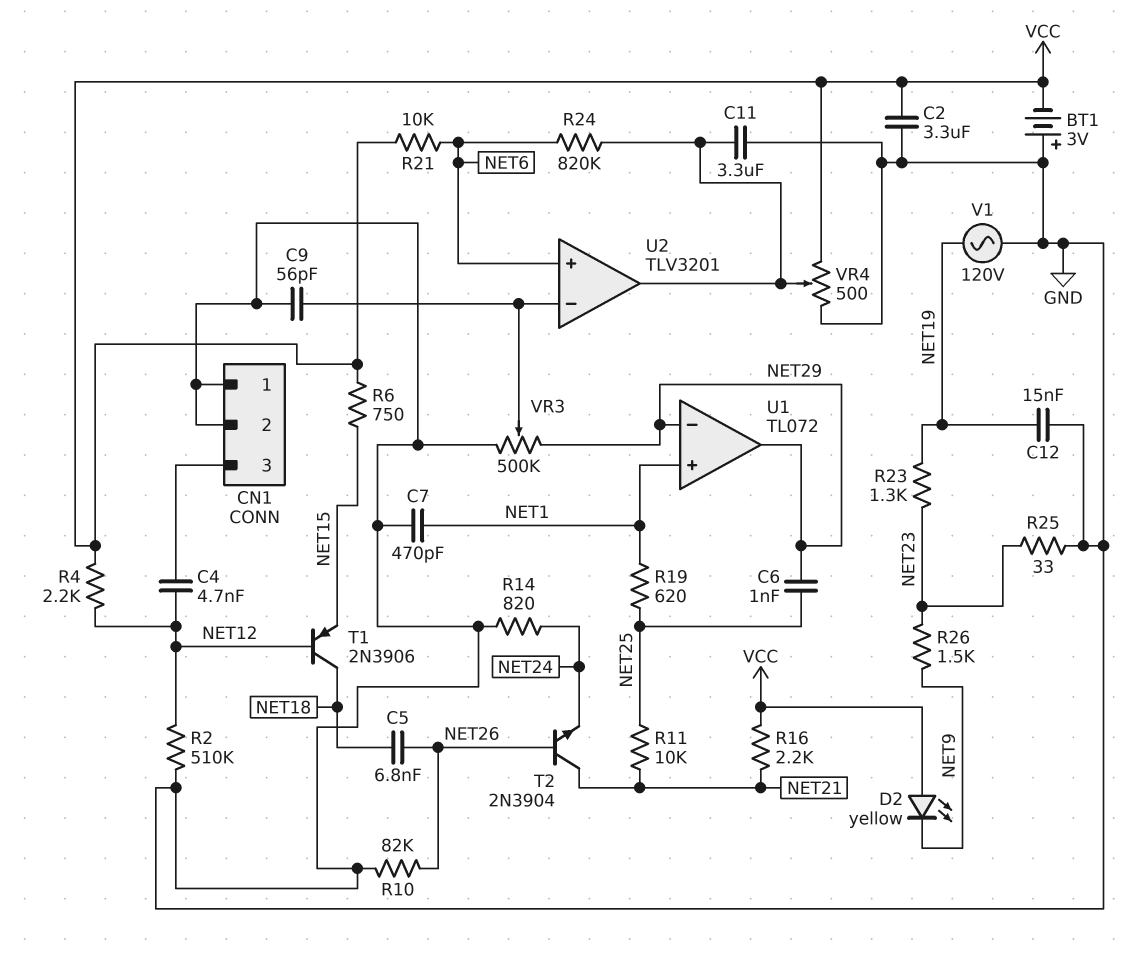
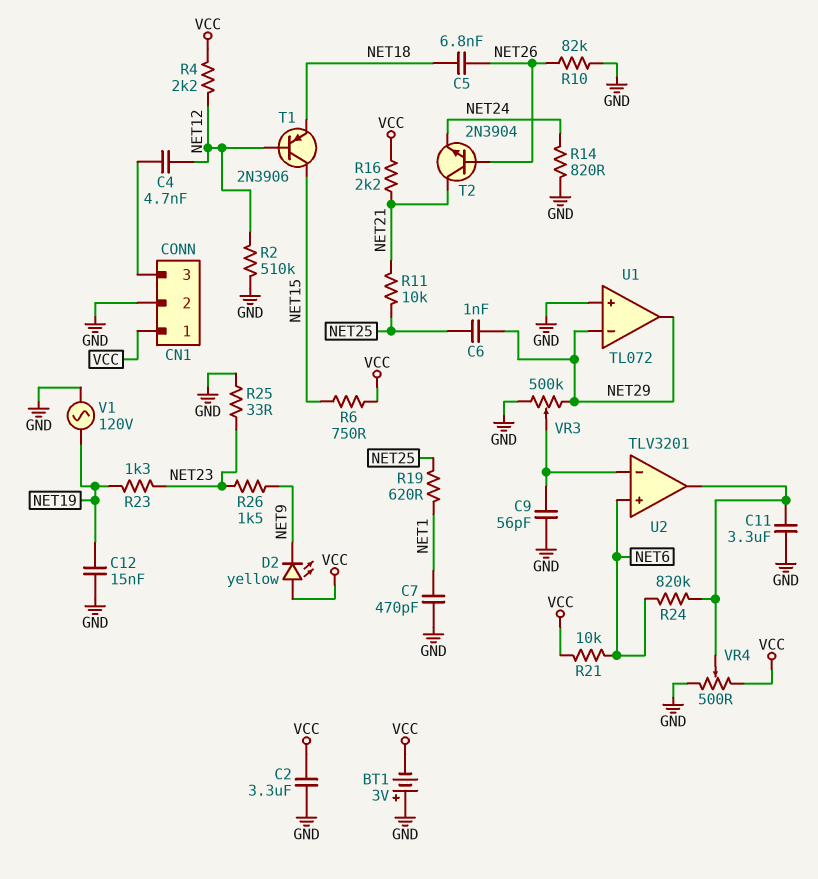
CN1 pin 1: GND -> VCC
T1: PNP 2N3906 (B NET12, C NET18, E NET15) -> PNP 2N3906 (B NET12, C NET15, E NET18)
U1 pin in+: NET1 -> GND

